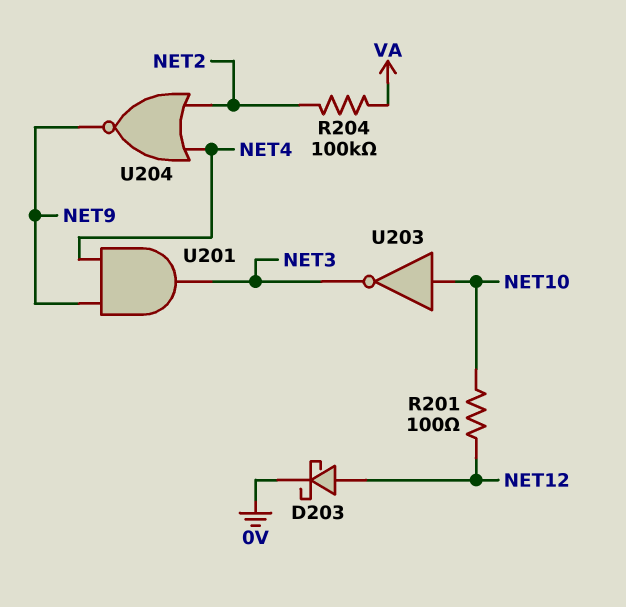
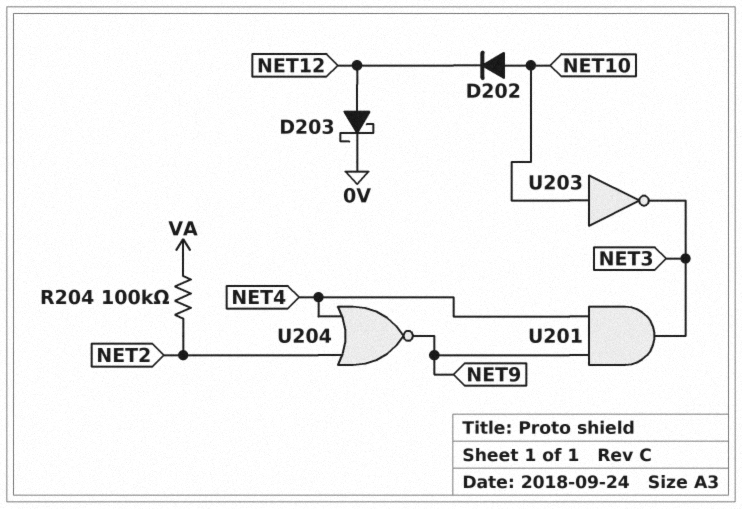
D202: none -> diode (A NET10, K NET12)
R201: 100 (NET10, NET12) -> none

